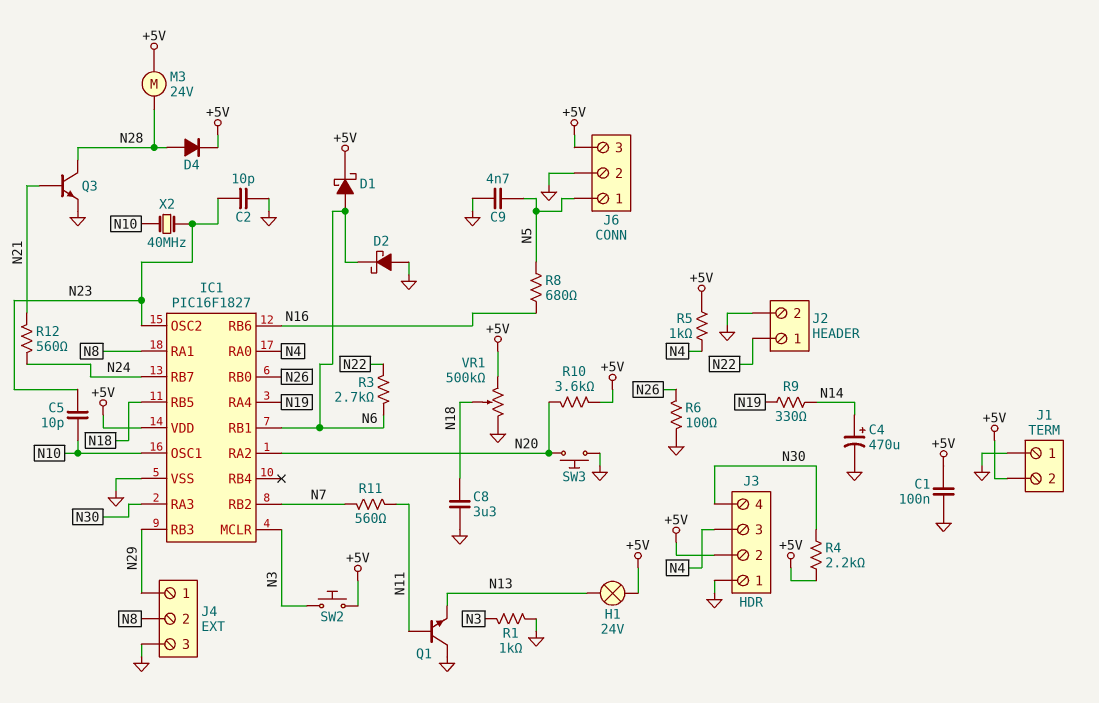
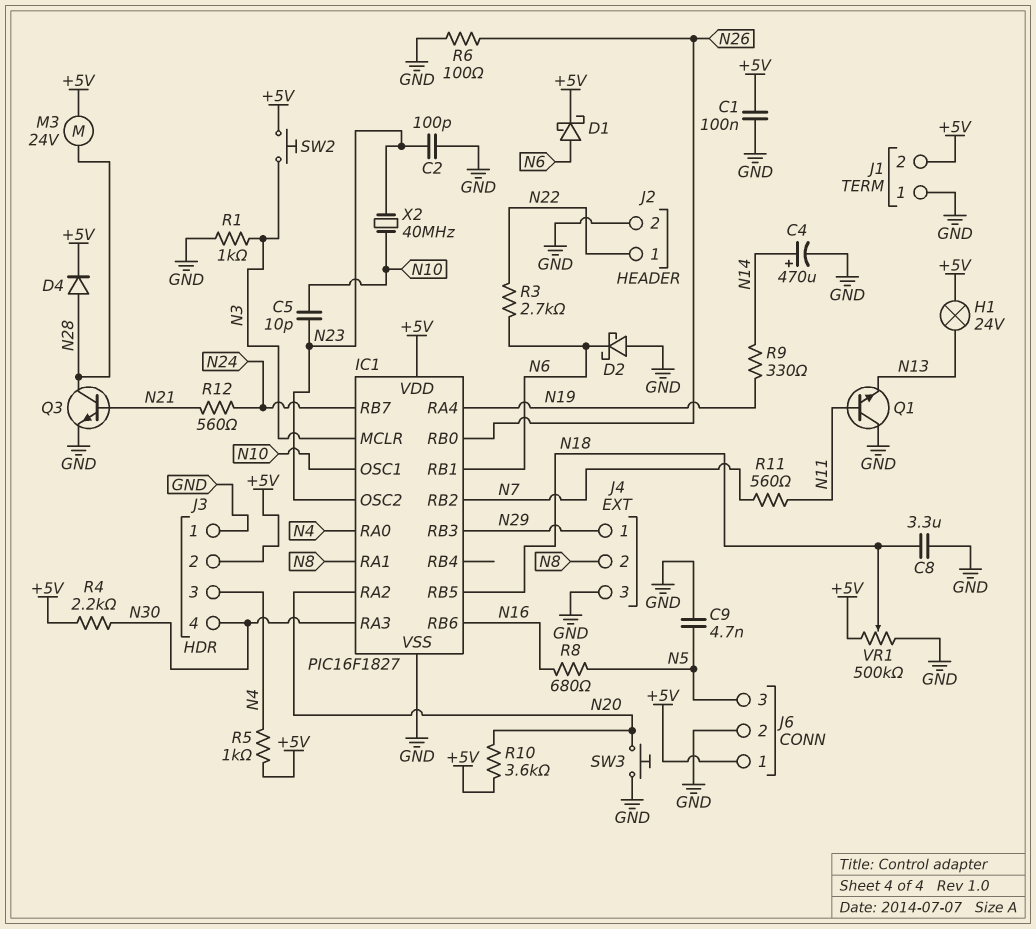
C2: 10pF (GND, N23) -> 100pF (GND, N23)
J6 pin 1: N5 -> +5V
J6 pin 3: +5V -> N5

